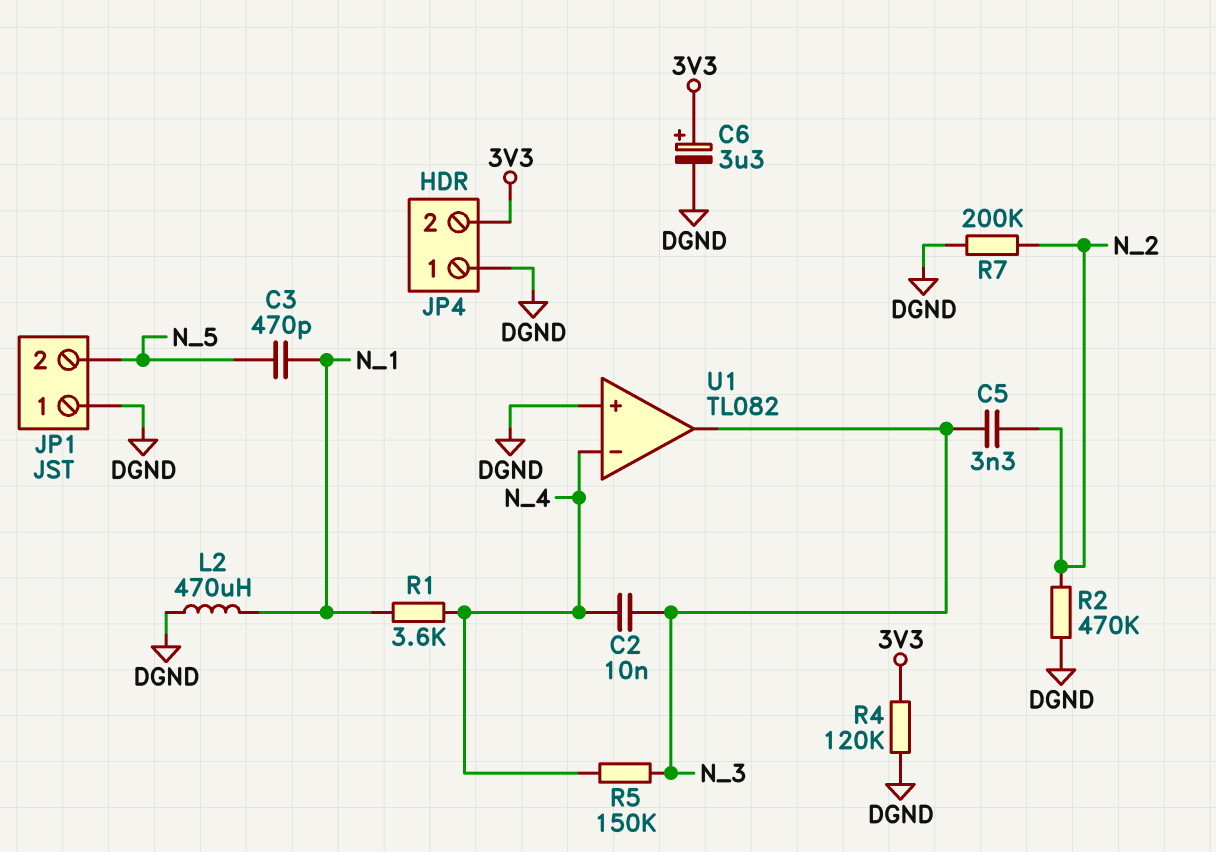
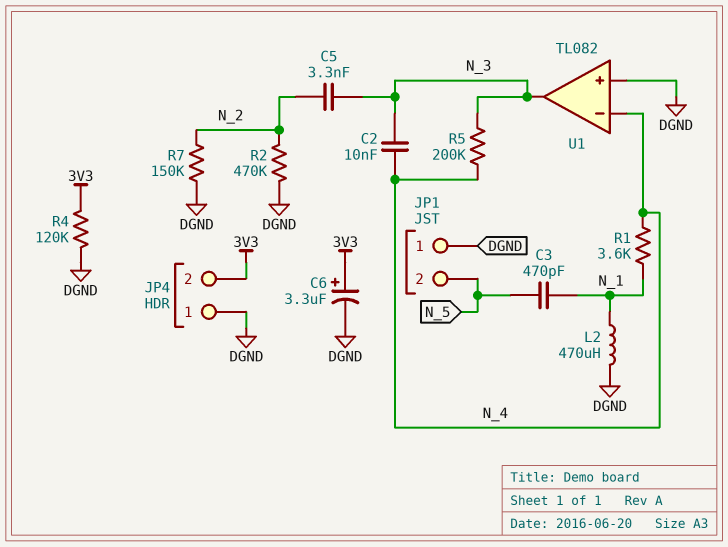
R5: 150k (N_3, N_4) -> 200k (N_3, N_4)
R7: 200k (DGND, N_2) -> 150k (DGND, N_2)

